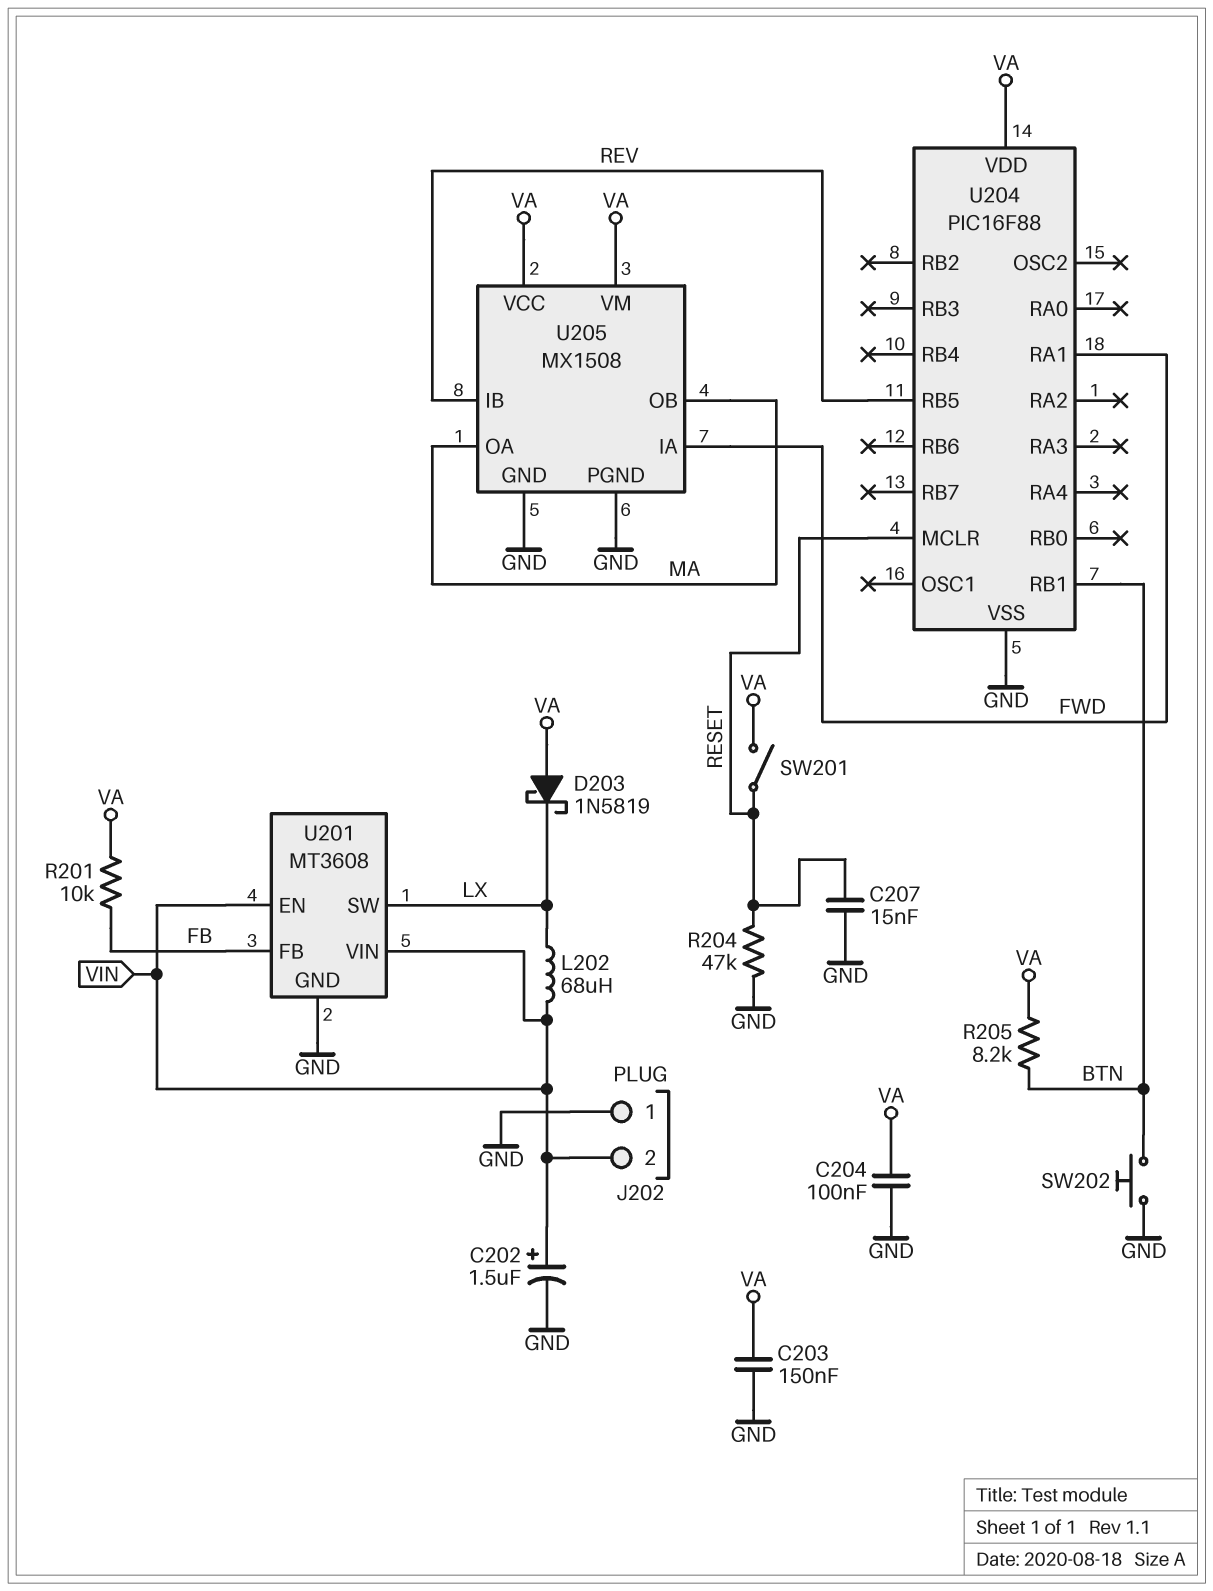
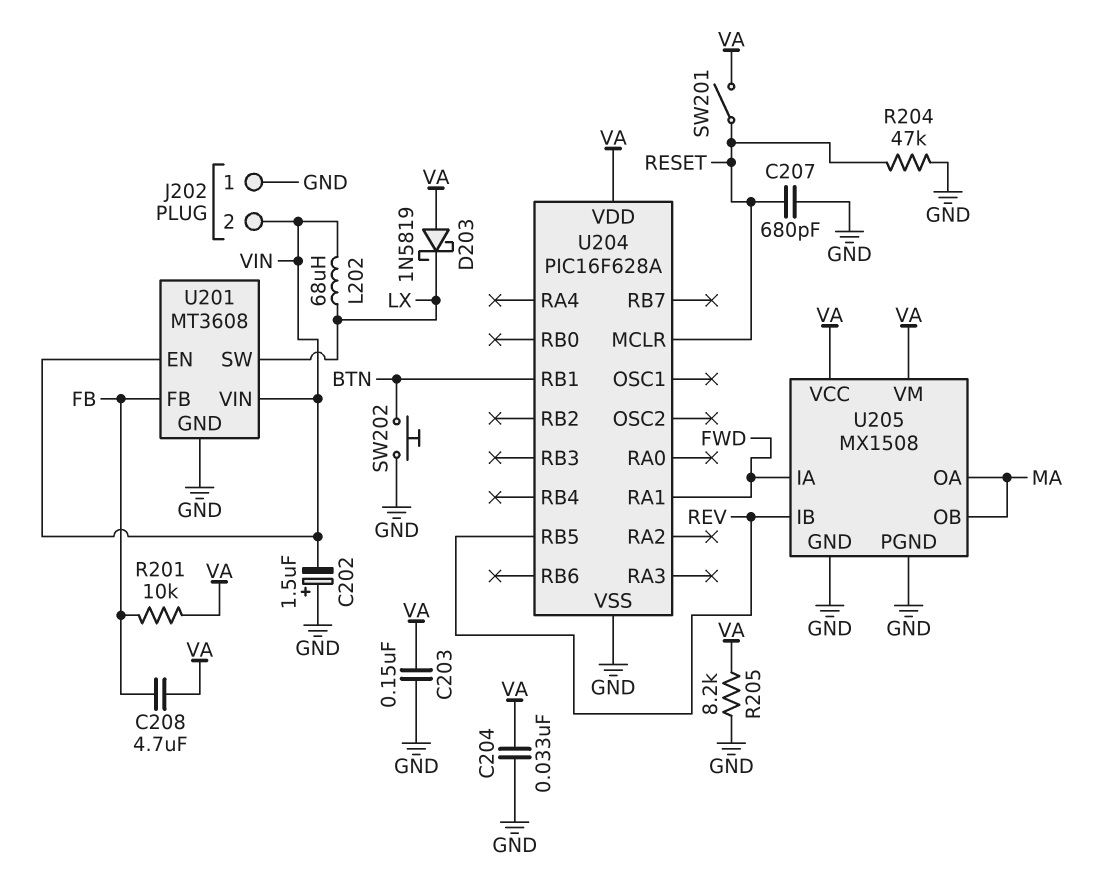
C202: 1.5uF (plus VIN, minus GND) -> 1.5uF (plus GND, minus VIN)
C204: 100nF (GND, VA) -> 33nF (GND, VA)
C207: 15nF (GND, RESET) -> 680pF (GND, RESET)
C208: none -> 4.7uF (FB, VA)
R205: 8.2k (BTN, VA) -> 8.2k (GND, VA)
U204: PIC16F88 -> PIC16F628A

